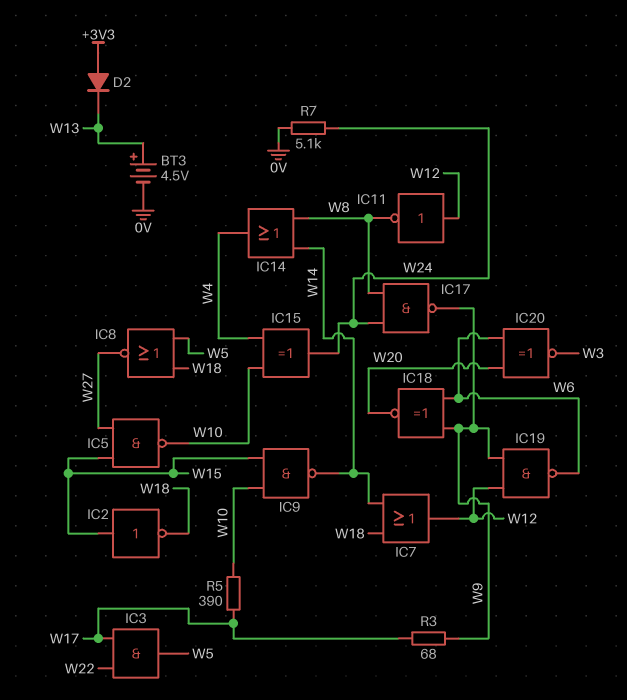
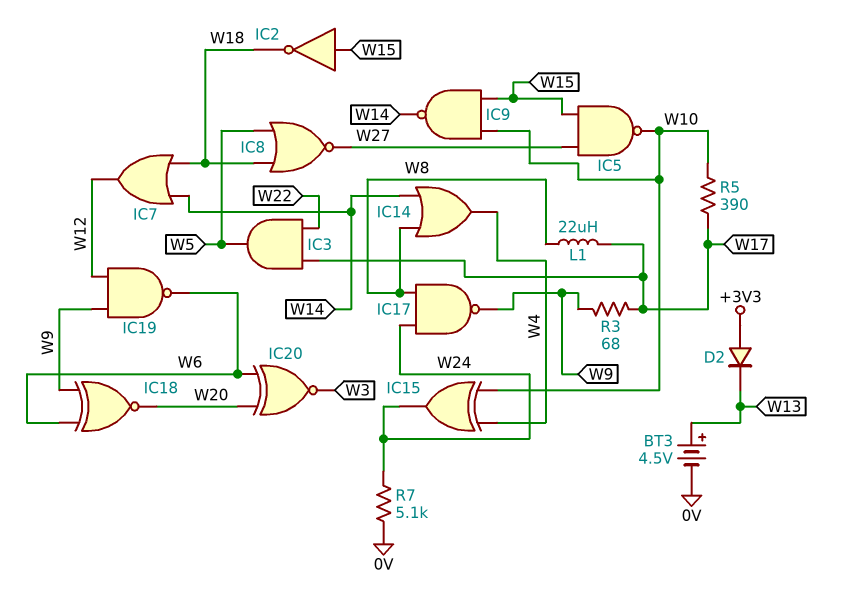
IC11: NOT (in W12, out W8) -> none
L1: none -> 22uH (W8, W17)

